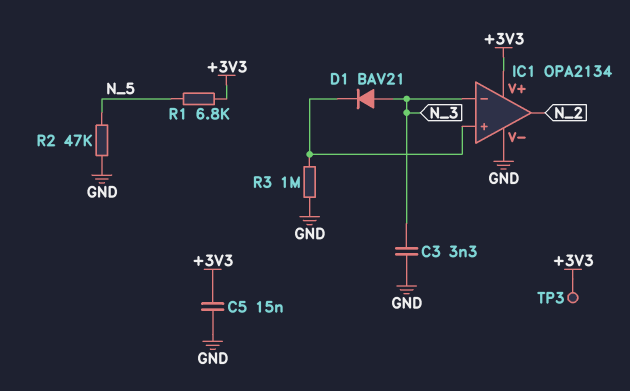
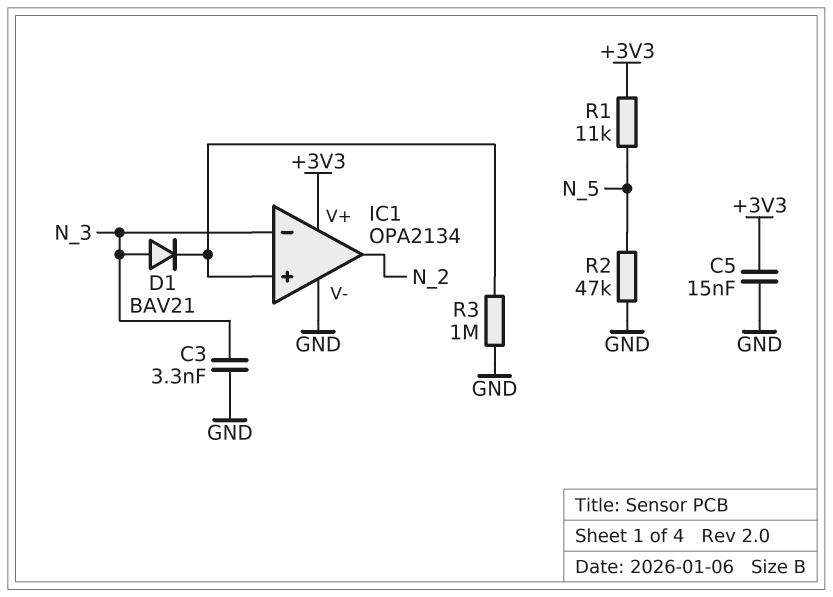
R1: 6.8k (+3V3, N_5) -> 11k (+3V3, N_5)
TP3: test point (+3V3) -> none

